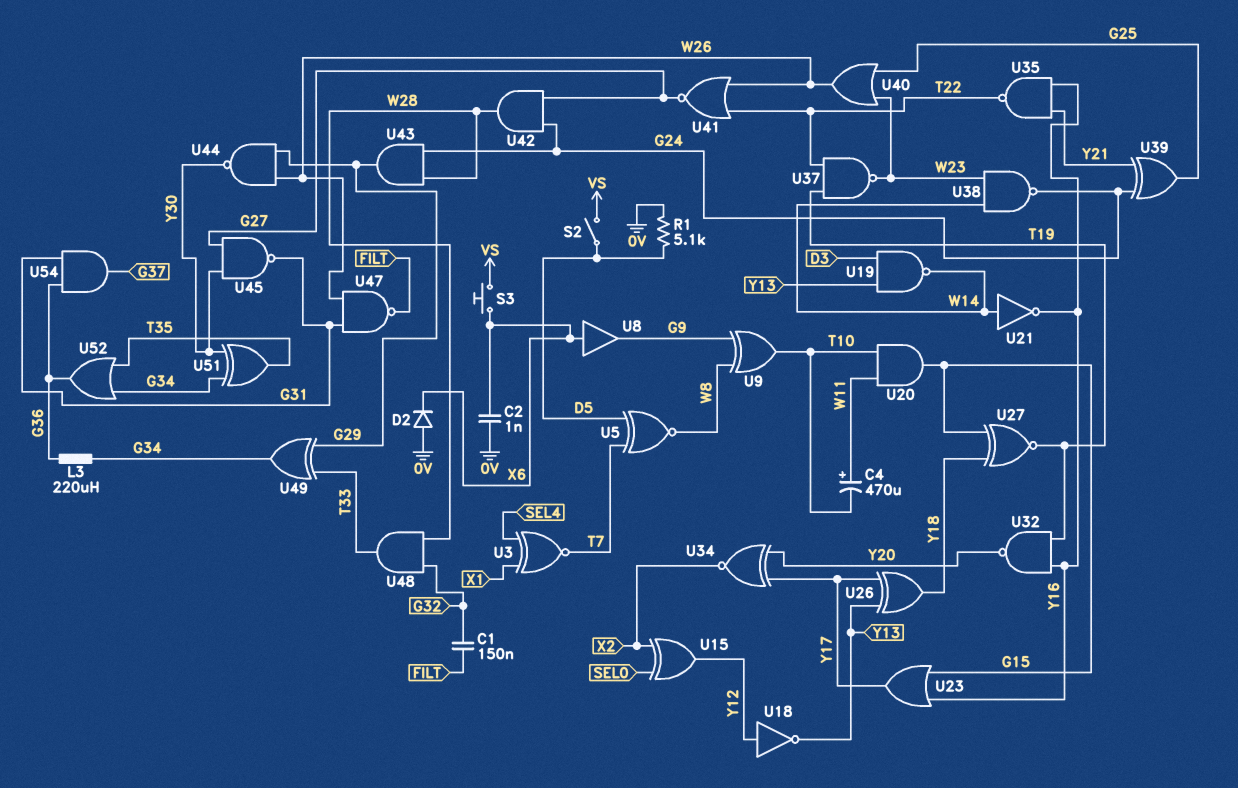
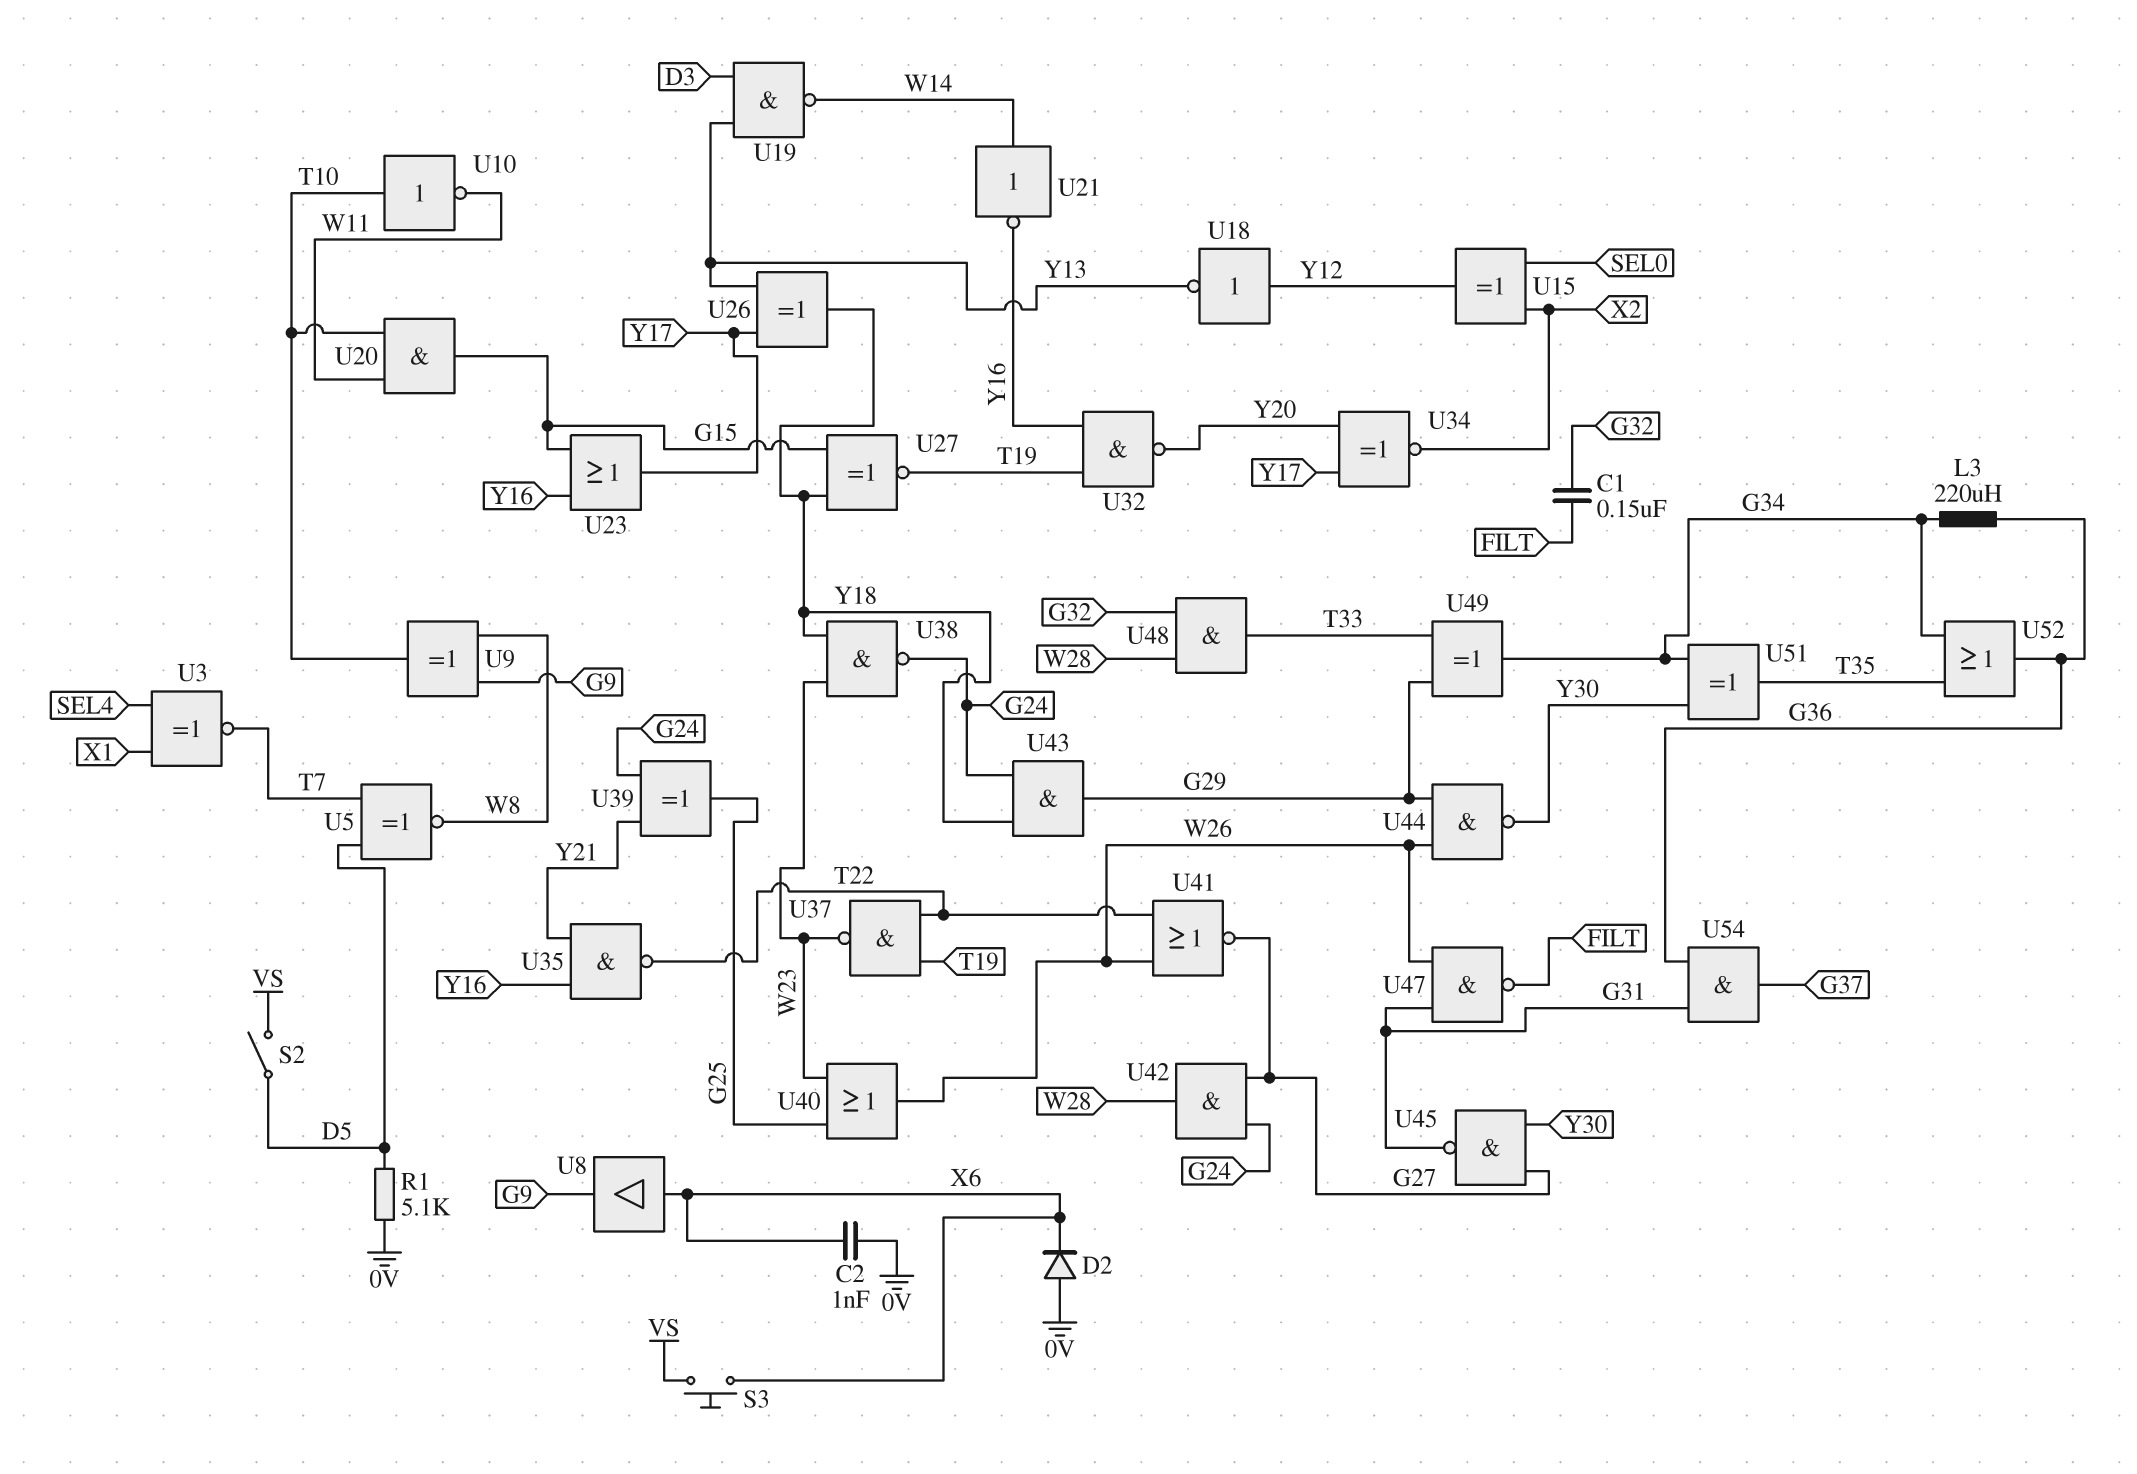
C4: 470uF (plus W11, minus T10) -> none
U10: none -> NOT (in T10, out W11)
U38: NAND (in W14, in W23, out G24) -> NAND (in W23, in Y18, out G24)
U43: AND (in G24, in W28, out G29) -> AND (in G24, in Y18, out G29)

